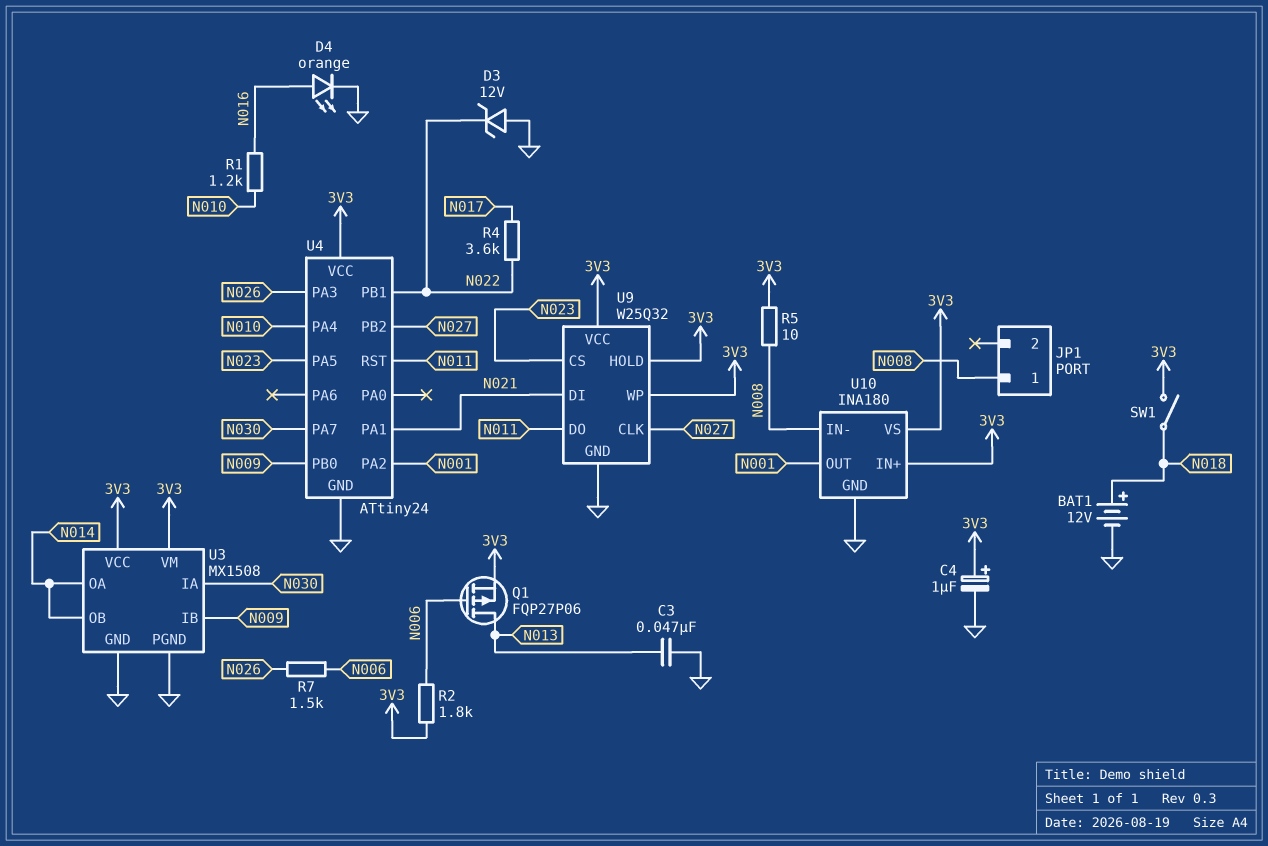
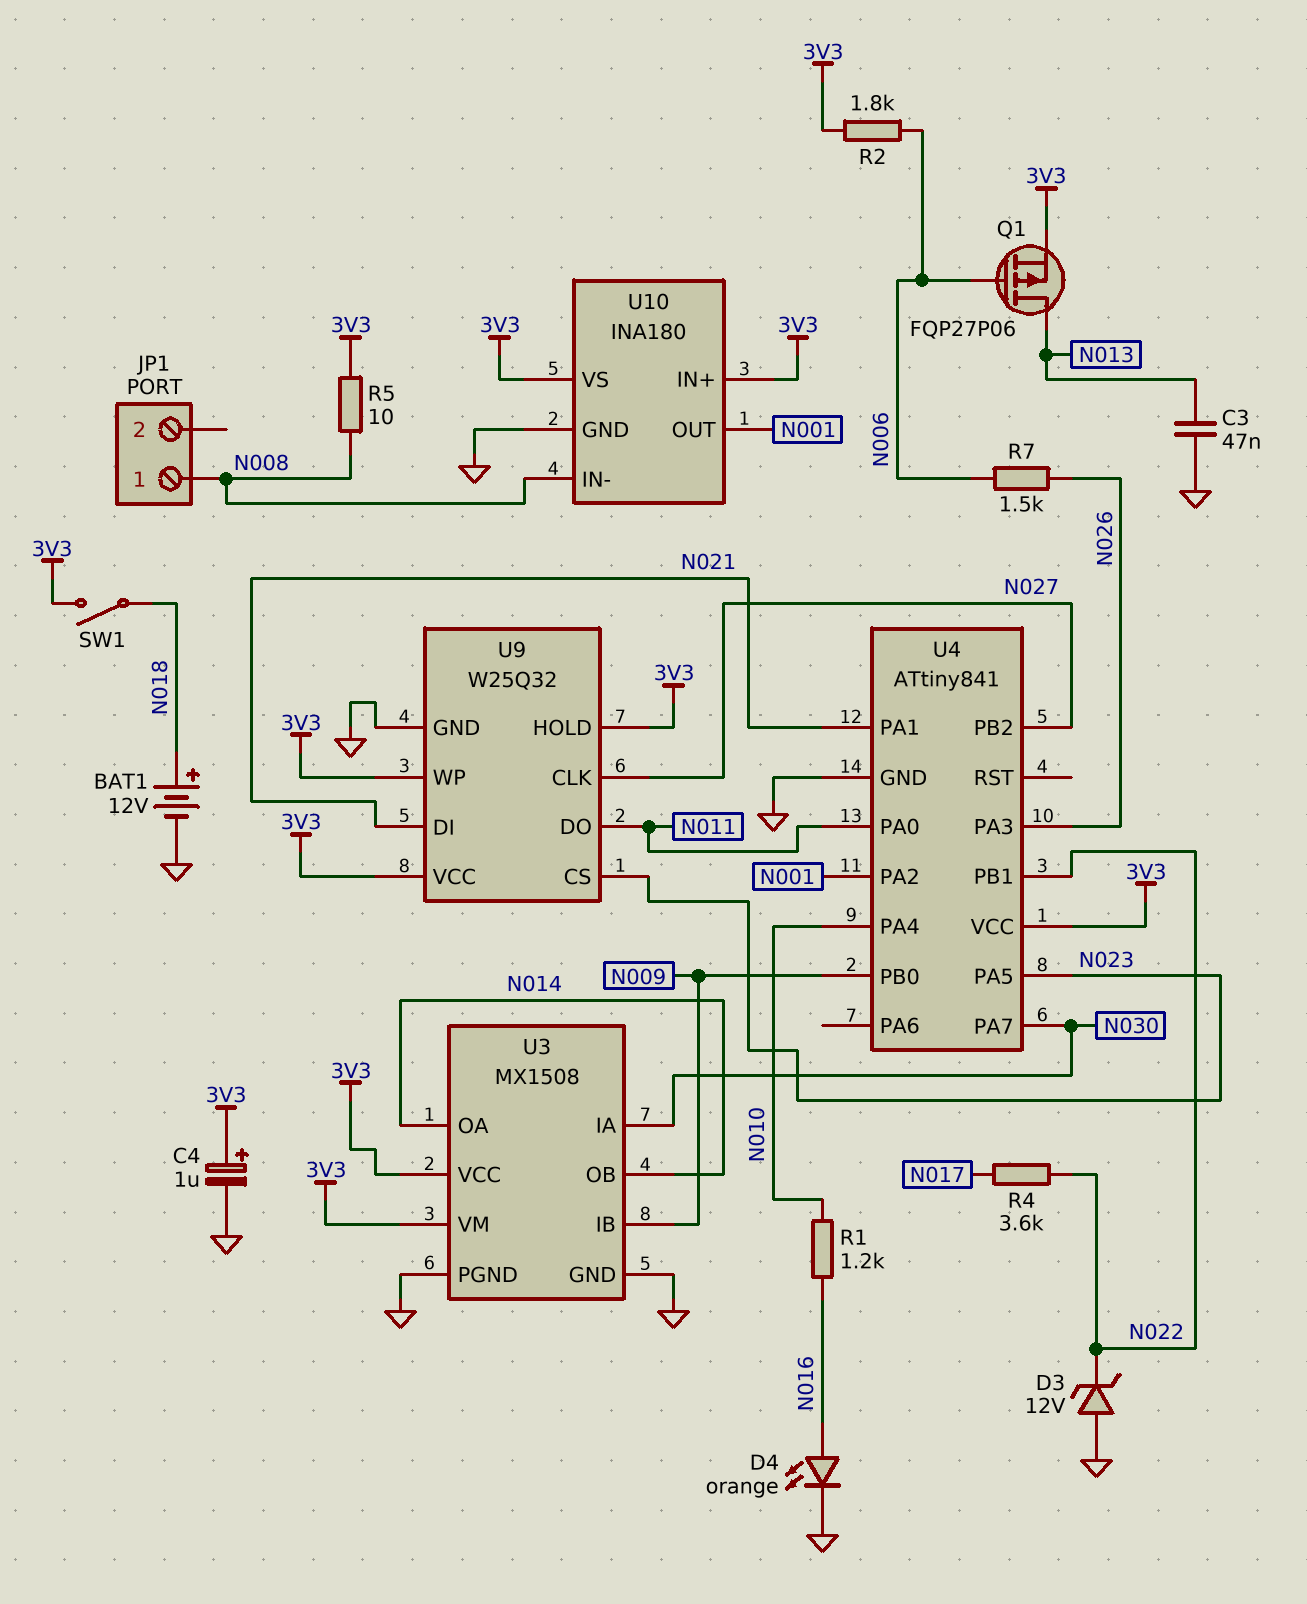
U4: ATtiny24 -> ATtiny841
U4 pin PA0: none -> N011
U4 pin RST: N011 -> none

